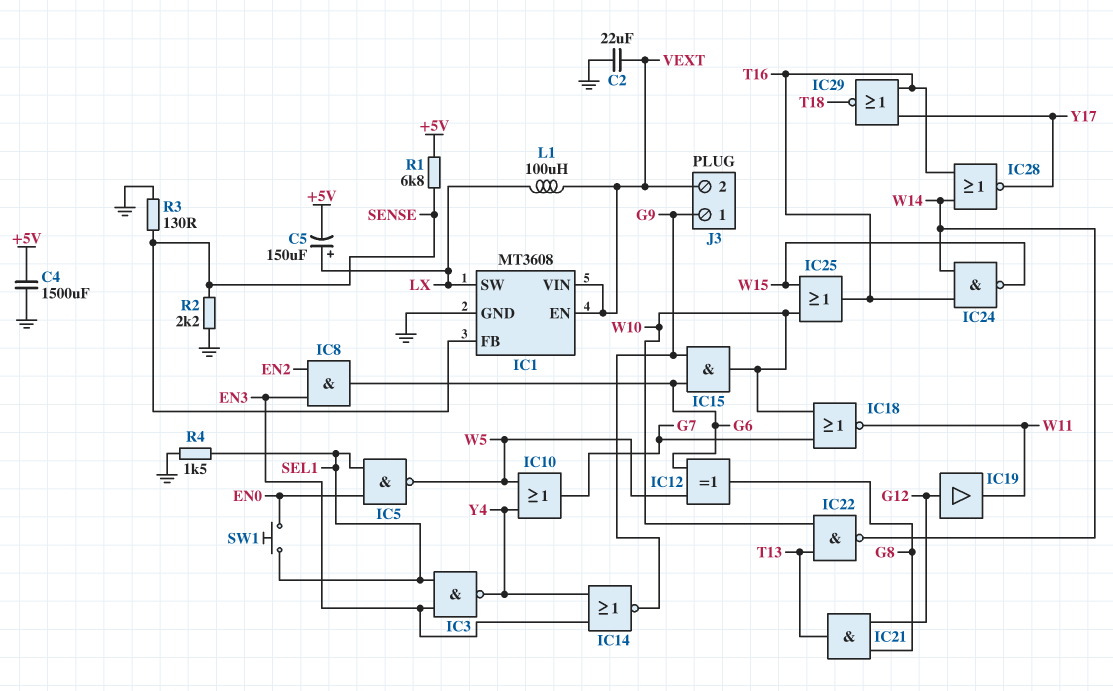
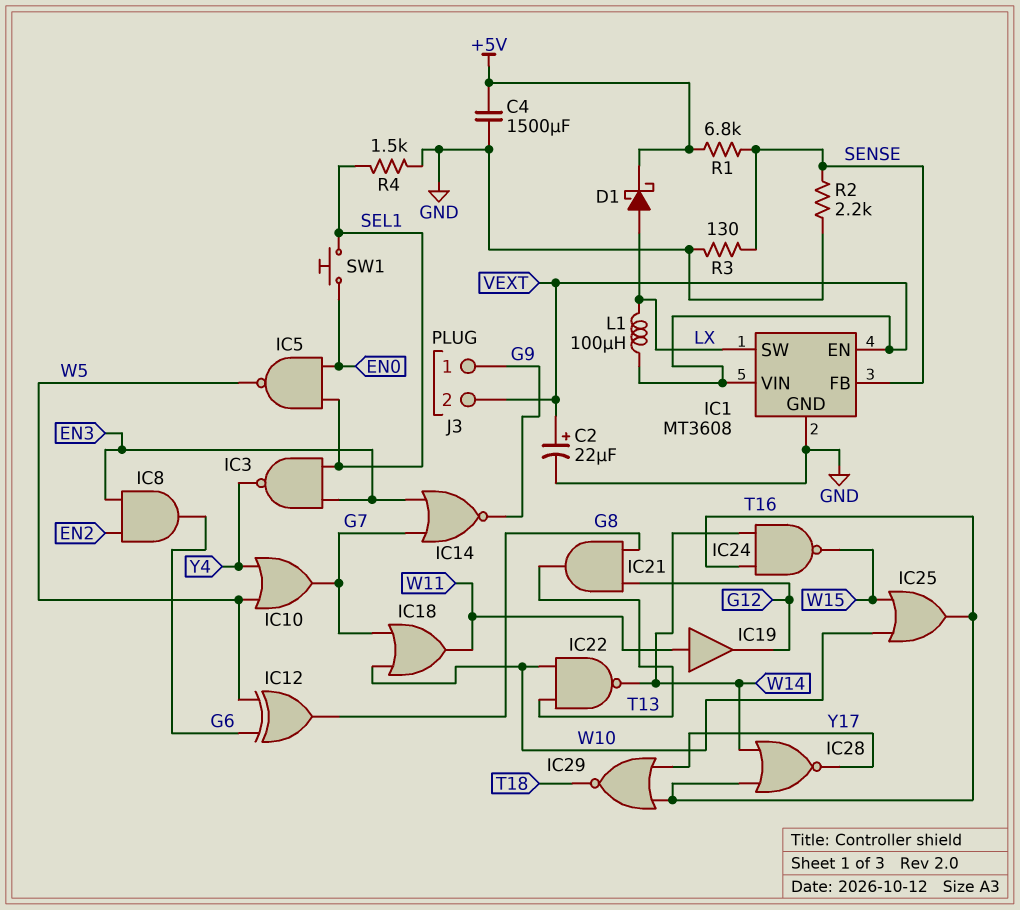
C2: 22uF (GND, VEXT) -> 22uF (plus VEXT, minus GND)
C5: 150uF (plus LX, minus +5V) -> none
D1: none -> schottky (A LX, K +5V)
IC14: NOR (in EN3, in Y4, out G9) -> NOR (in EN3, in G7, out G9)
IC15: AND (in G6, in G9, out W10) -> none
IC18: NOR (in G7, in W10, out W11) -> OR (in G7, in W10, out W11)
IC19: buffer (in G12, out W11) -> buffer (in W11, out G12)

